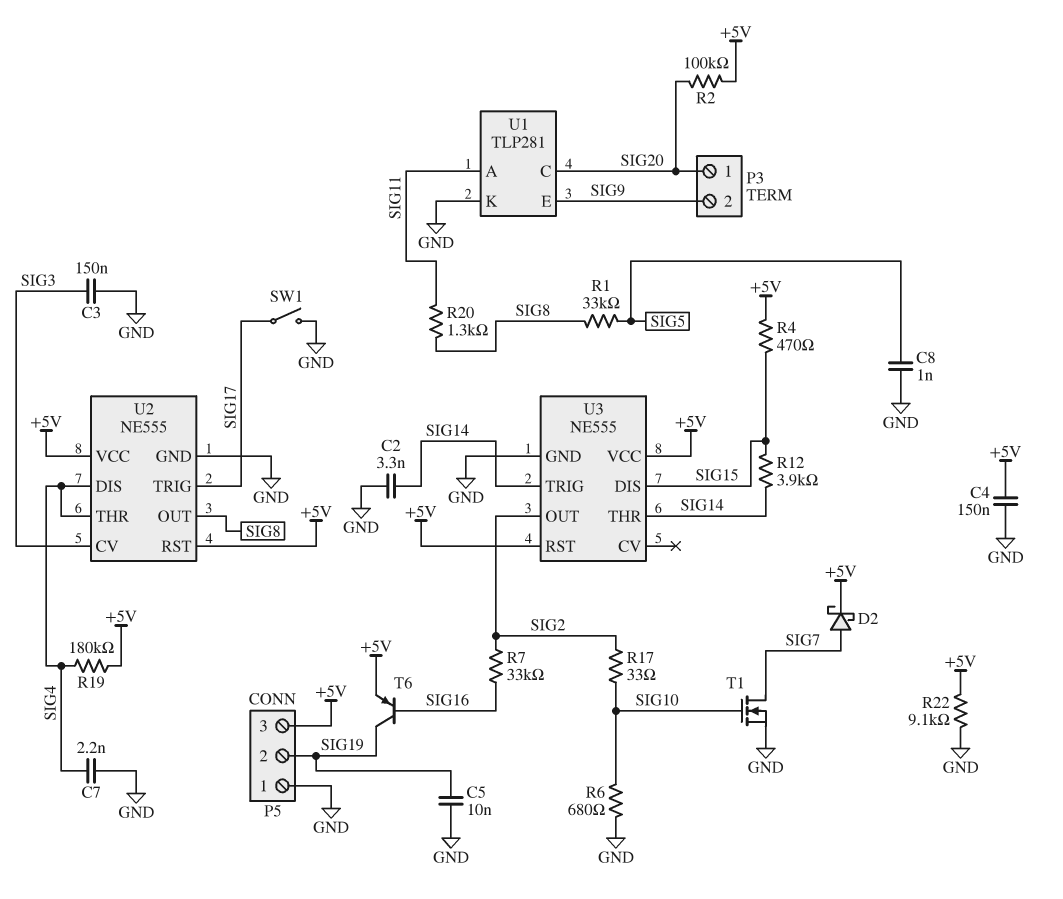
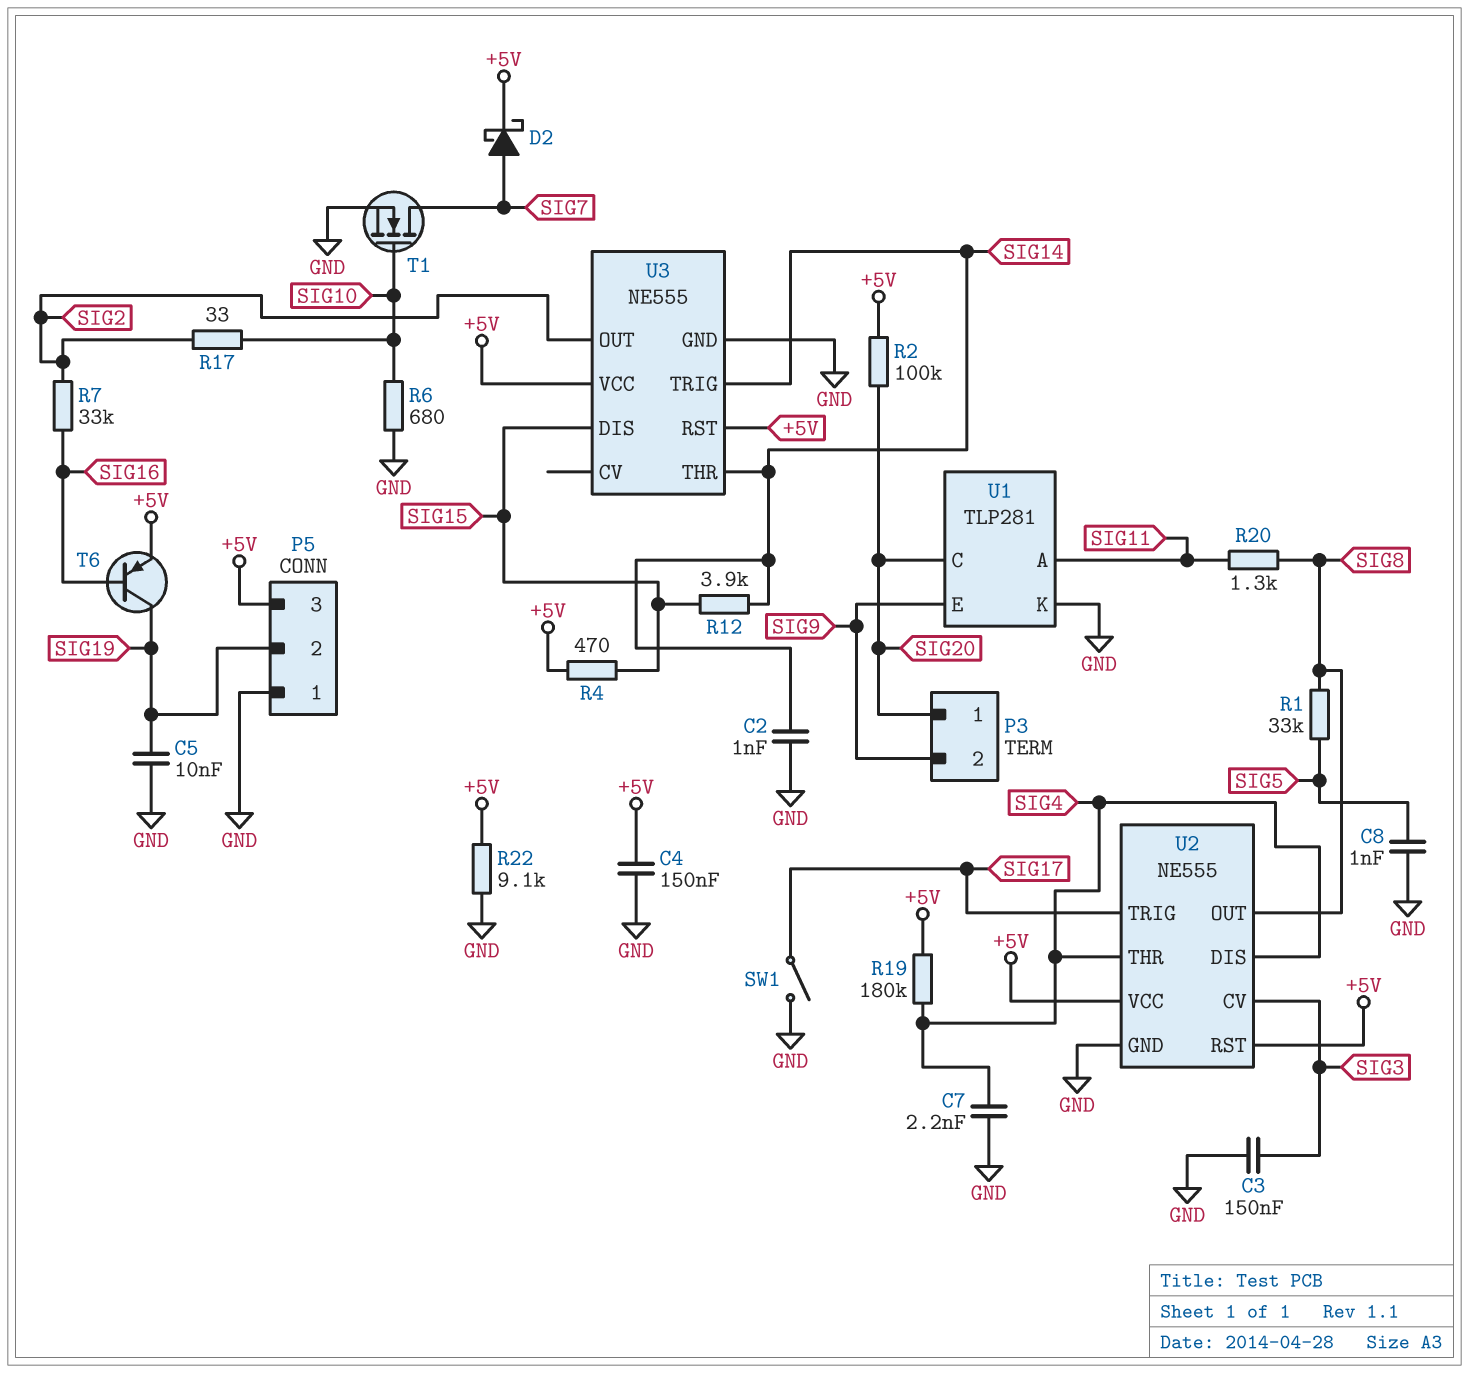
C2: 3.3nF (GND, SIG14) -> 1nF (GND, SIG14)

